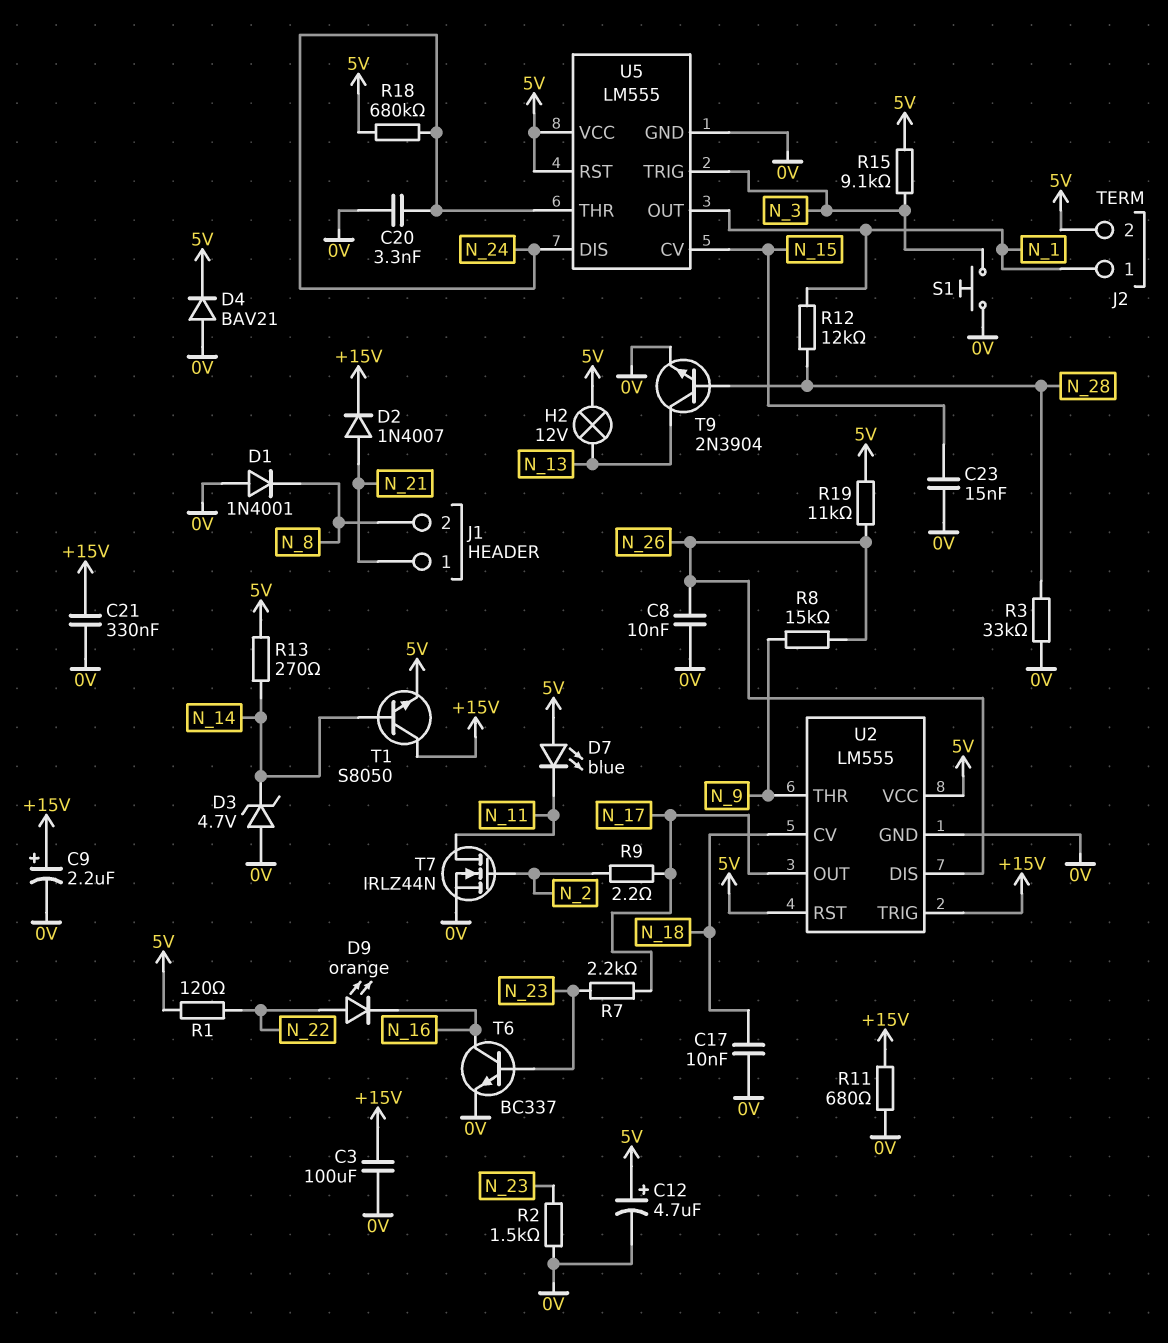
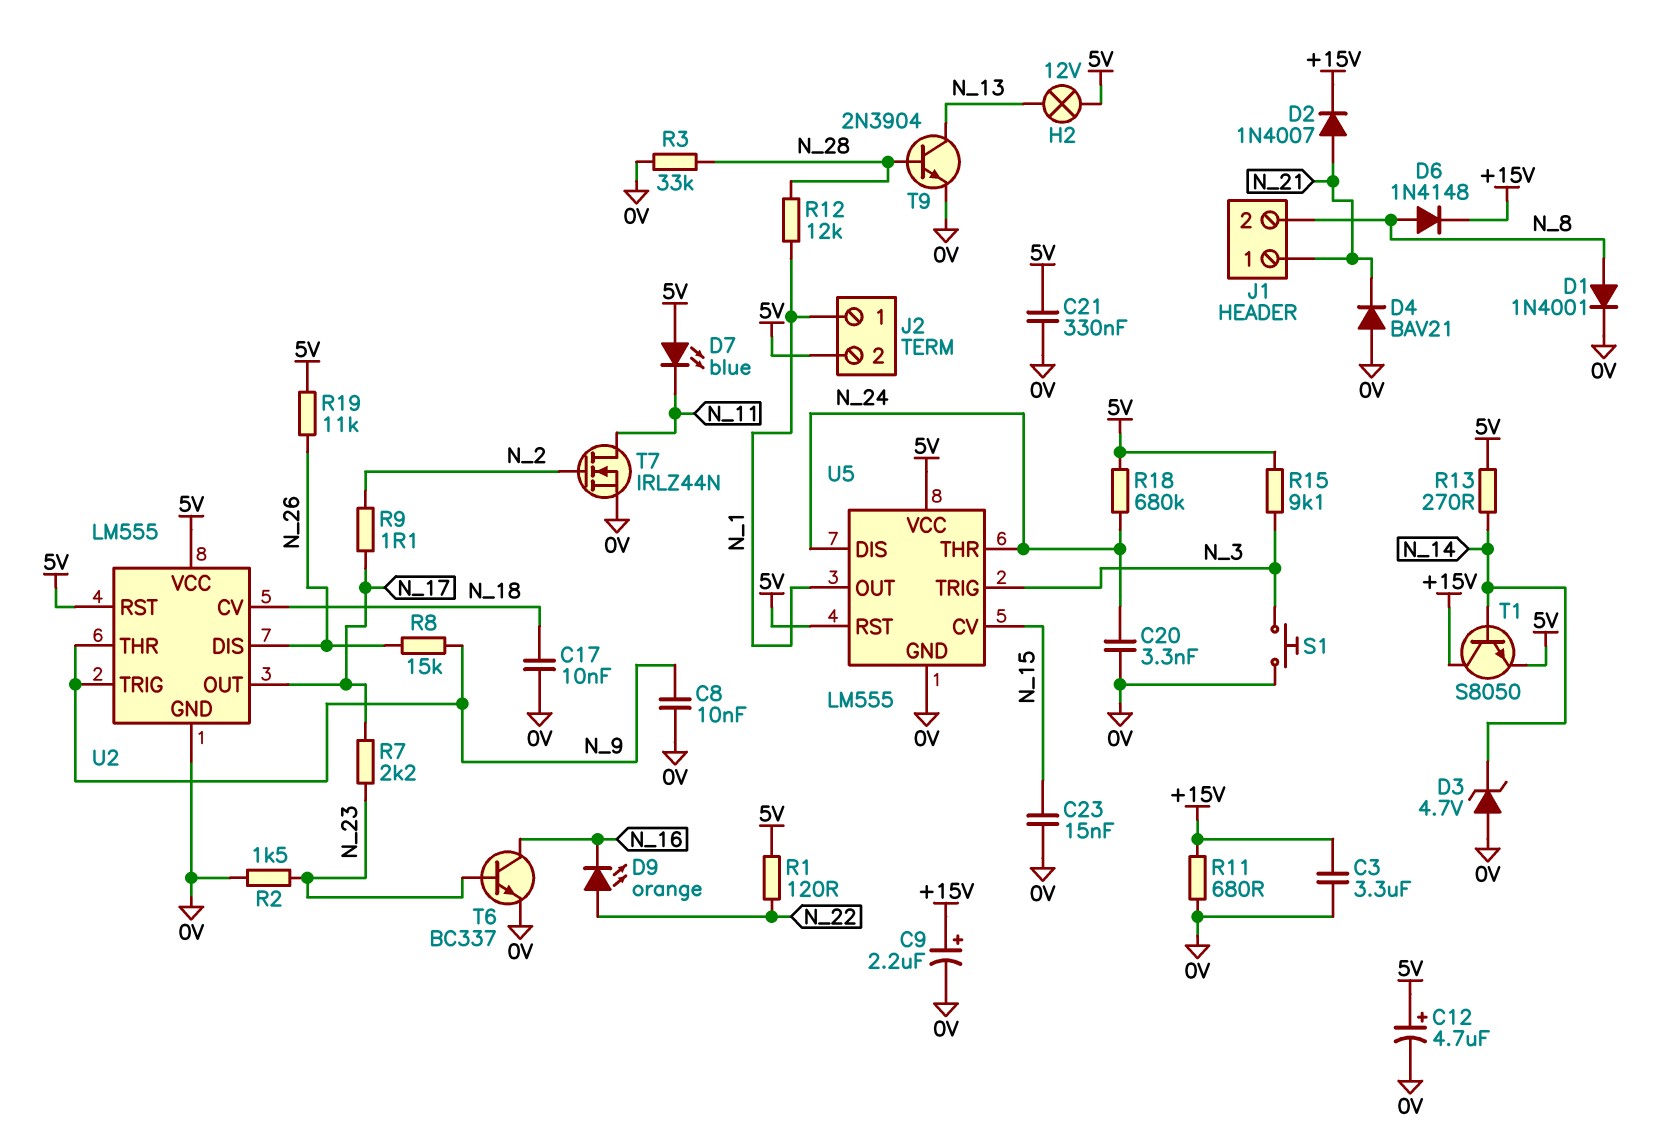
C3: 100uF (+15V, 0V) -> 3.3uF (+15V, 0V)
C8: 10nF (0V, N_26) -> 10nF (0V, N_9)
C21: 330nF (+15V, 0V) -> 330nF (0V, 5V)
D1: diode 1N4001 (A 0V, K N_8) -> diode 1N4001 (A N_8, K 0V)
D4: diode BAV21 (A 0V, K 5V) -> diode BAV21 (A 0V, K N_21)
D6: none -> diode 1N4148 (A N_8, K +15V)
R9: 2.2 (N_2, N_17) -> 1.1 (N_2, N_17)
U2 pin TRIG: +15V -> N_9

